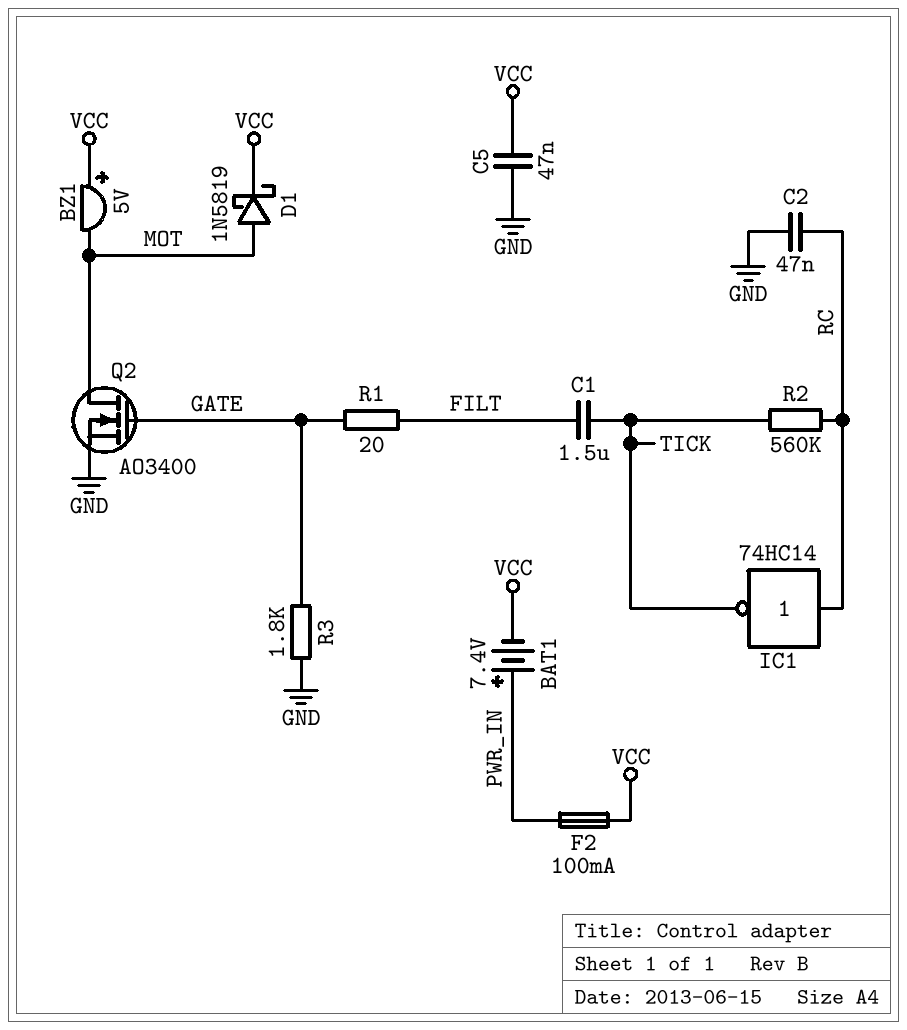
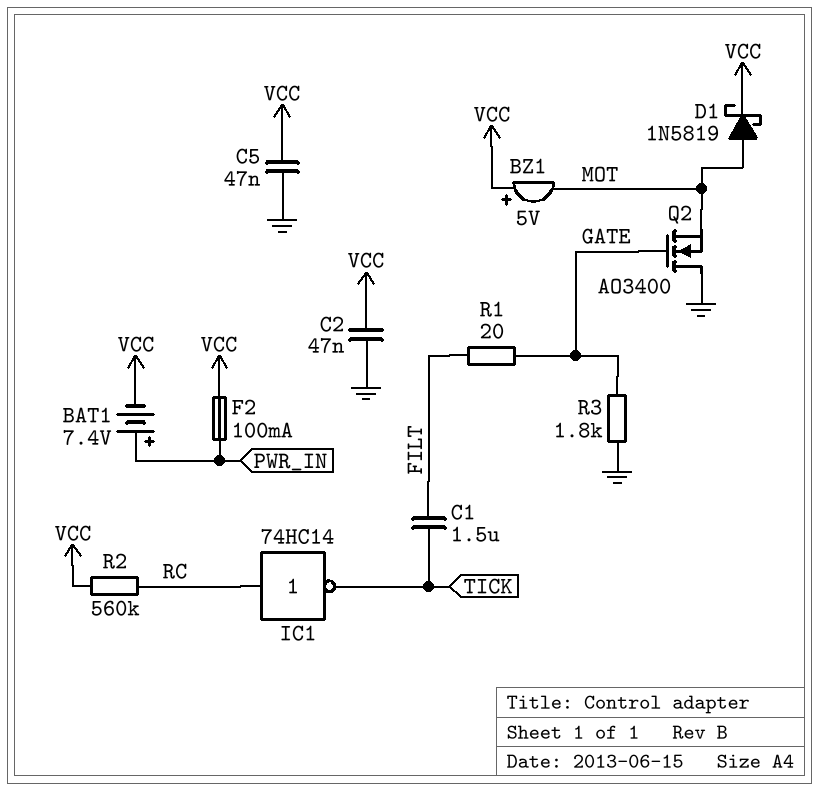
C2: 47nF (GND, RC) -> 47nF (GND, VCC)
Q2: NMOS AO3400 (G GATE, D MOT, S GND) -> NMOS AO3400 (G GATE, D GND, S MOT)
R2: 560k (RC, TICK) -> 560k (RC, VCC)

